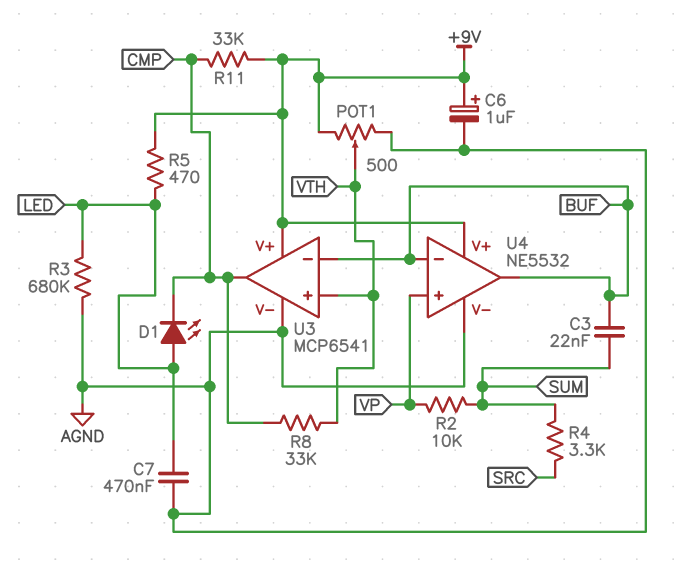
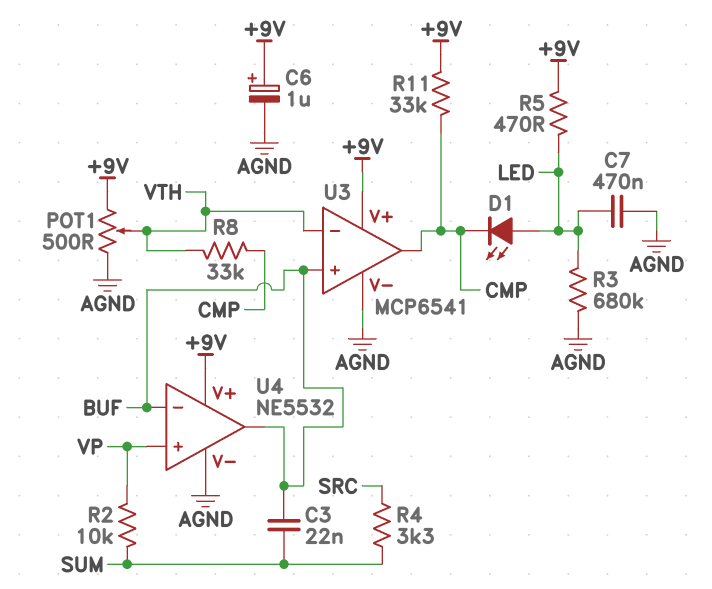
U3 pin in+: VTH -> BUF
U3 pin in-: BUF -> VTH

